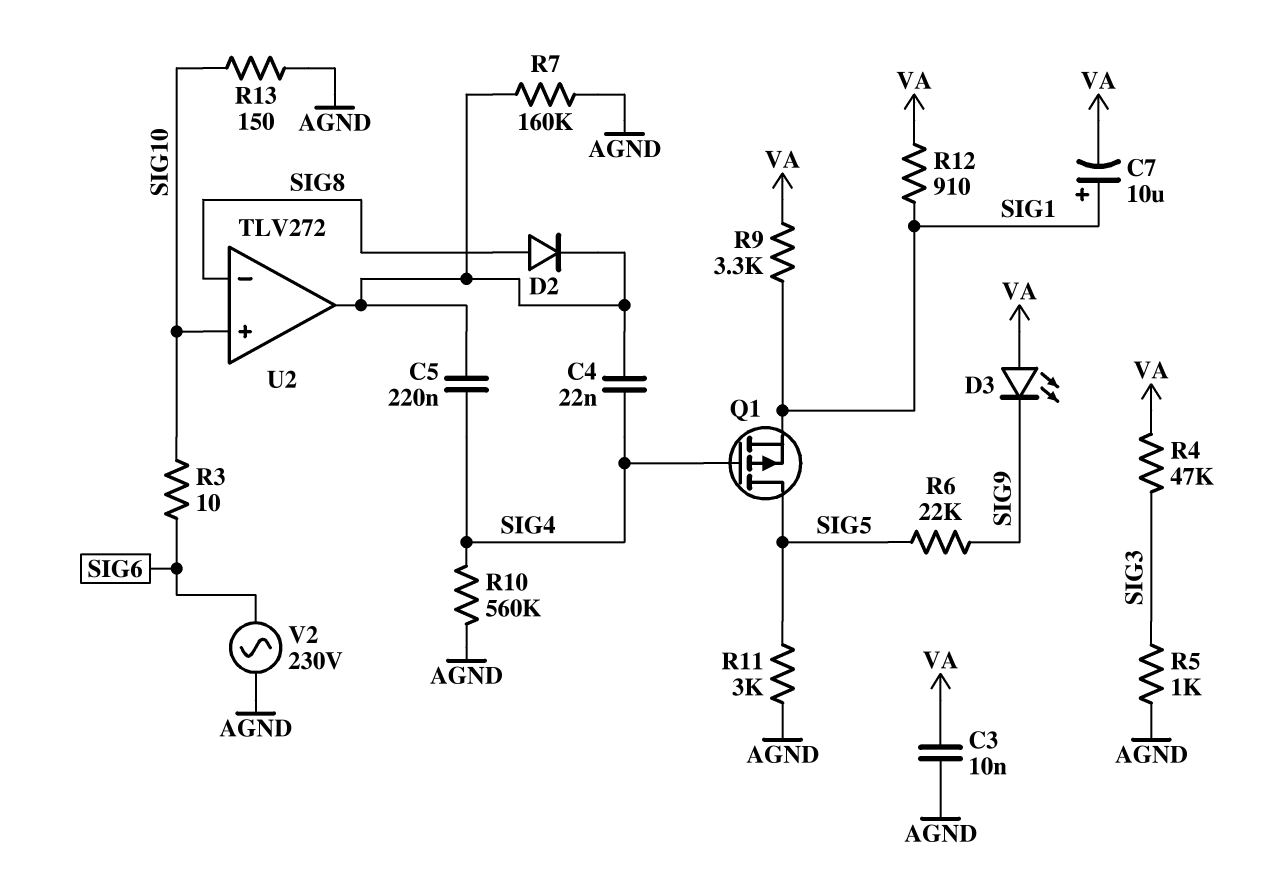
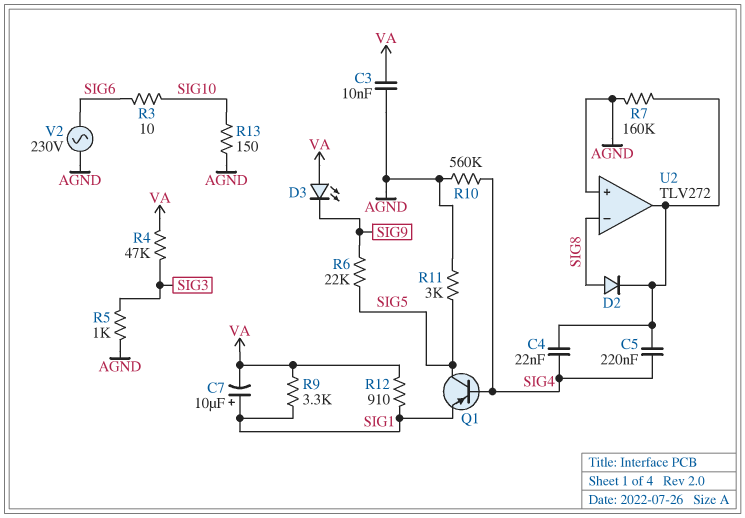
Q1: PMOS (G SIG4, D SIG5, S SIG1) -> PNP (B SIG4, C SIG5, E SIG1)
U2 pin in+: SIG10 -> AGND

